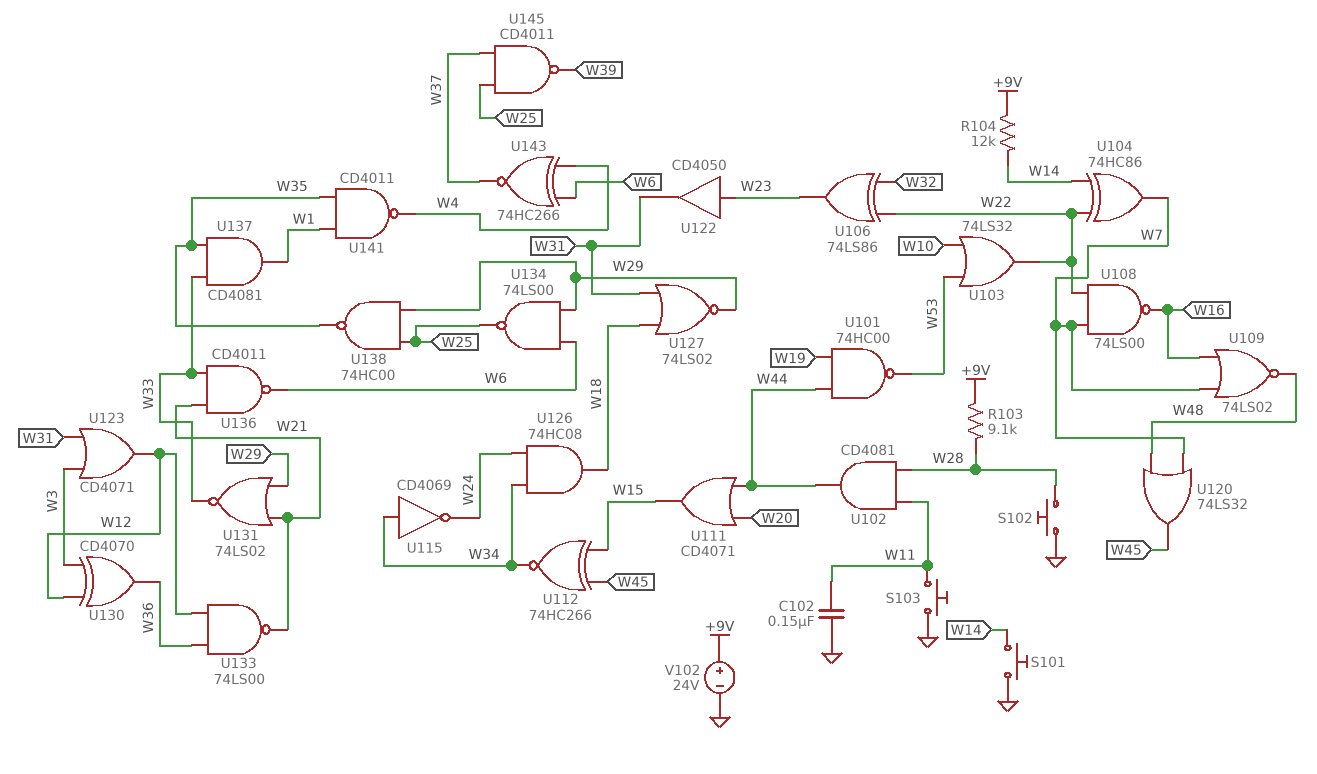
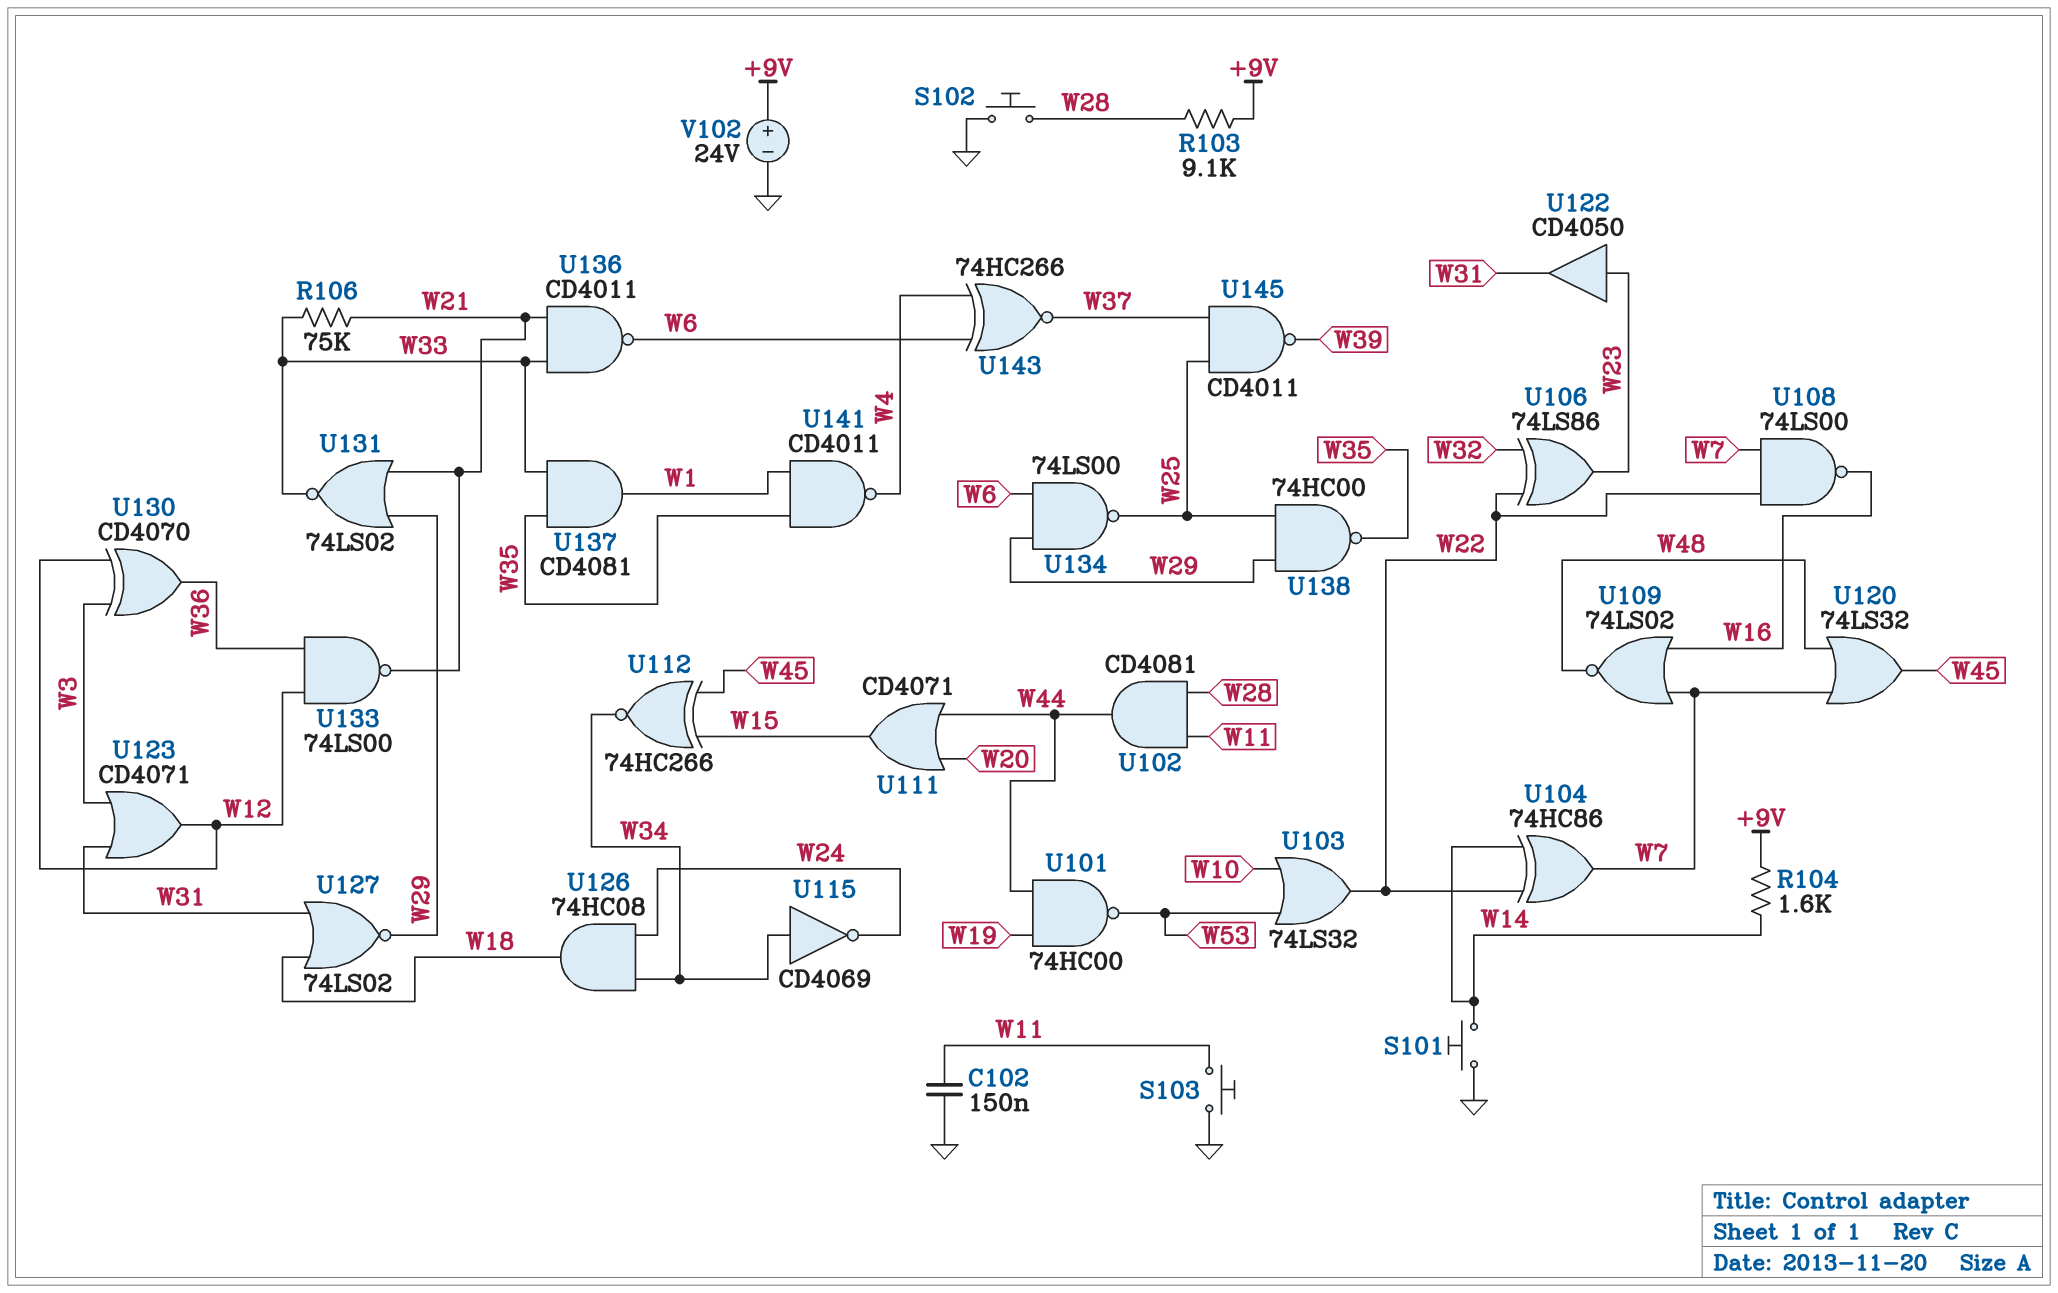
R104: 12k (+9V, W14) -> 1.6k (+9V, W14)
R106: none -> 75k (W21, W33)

